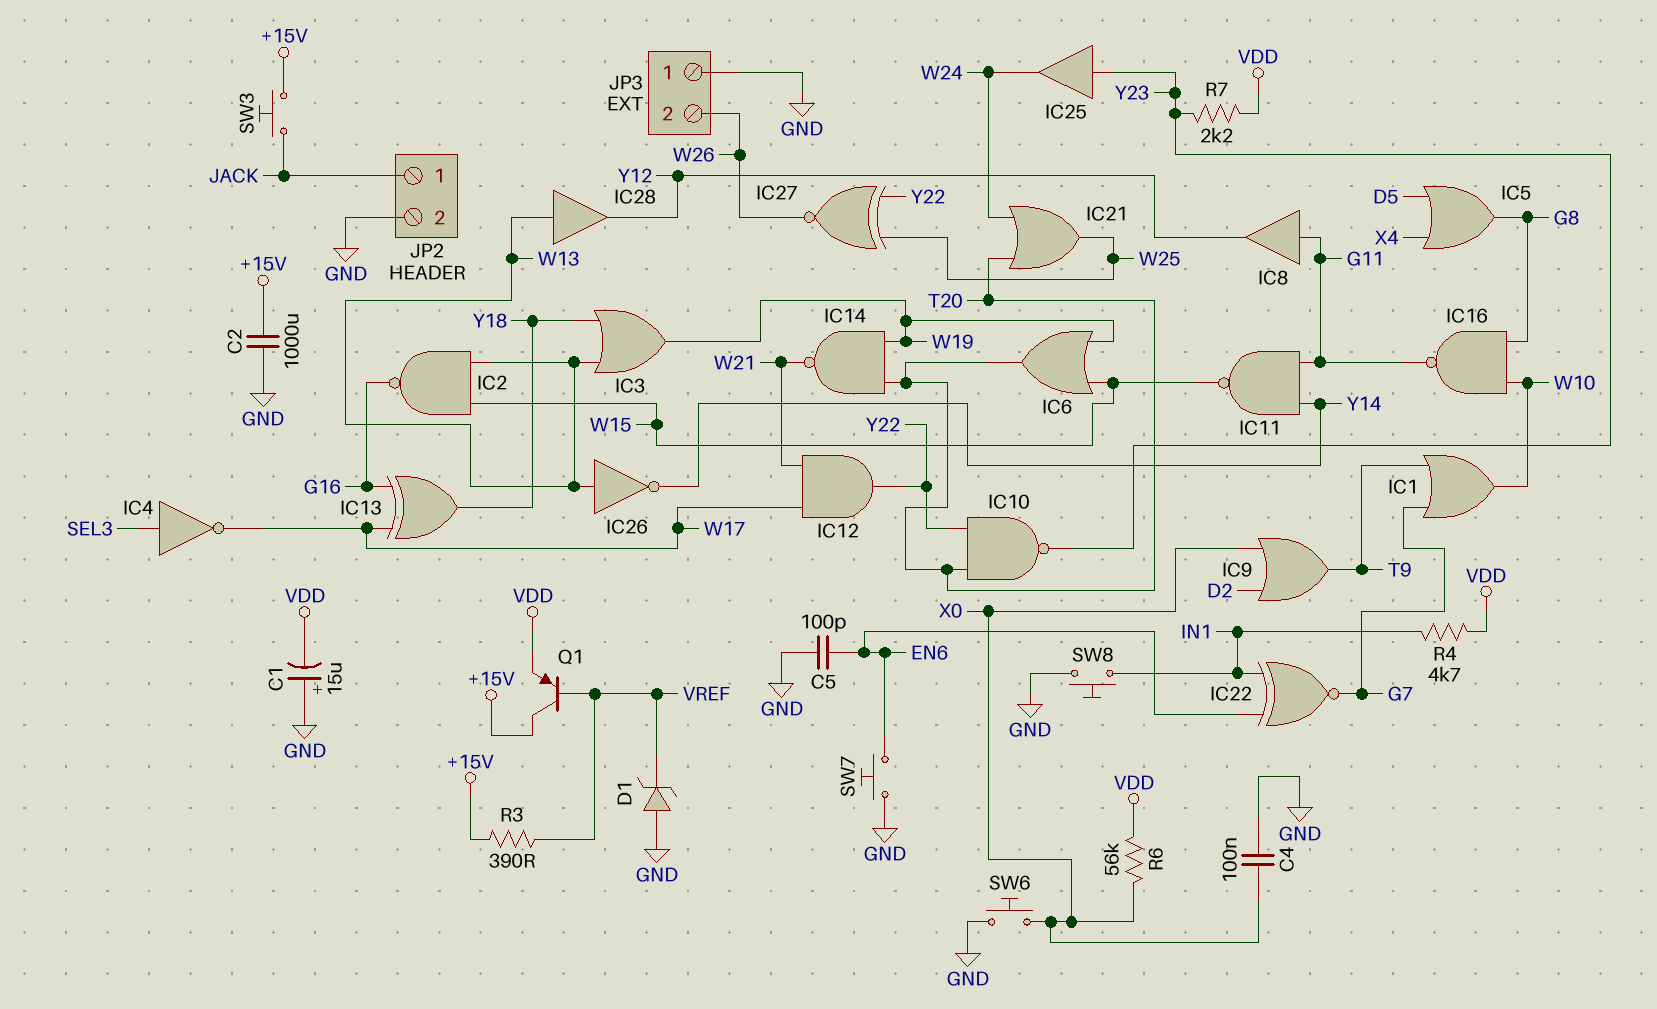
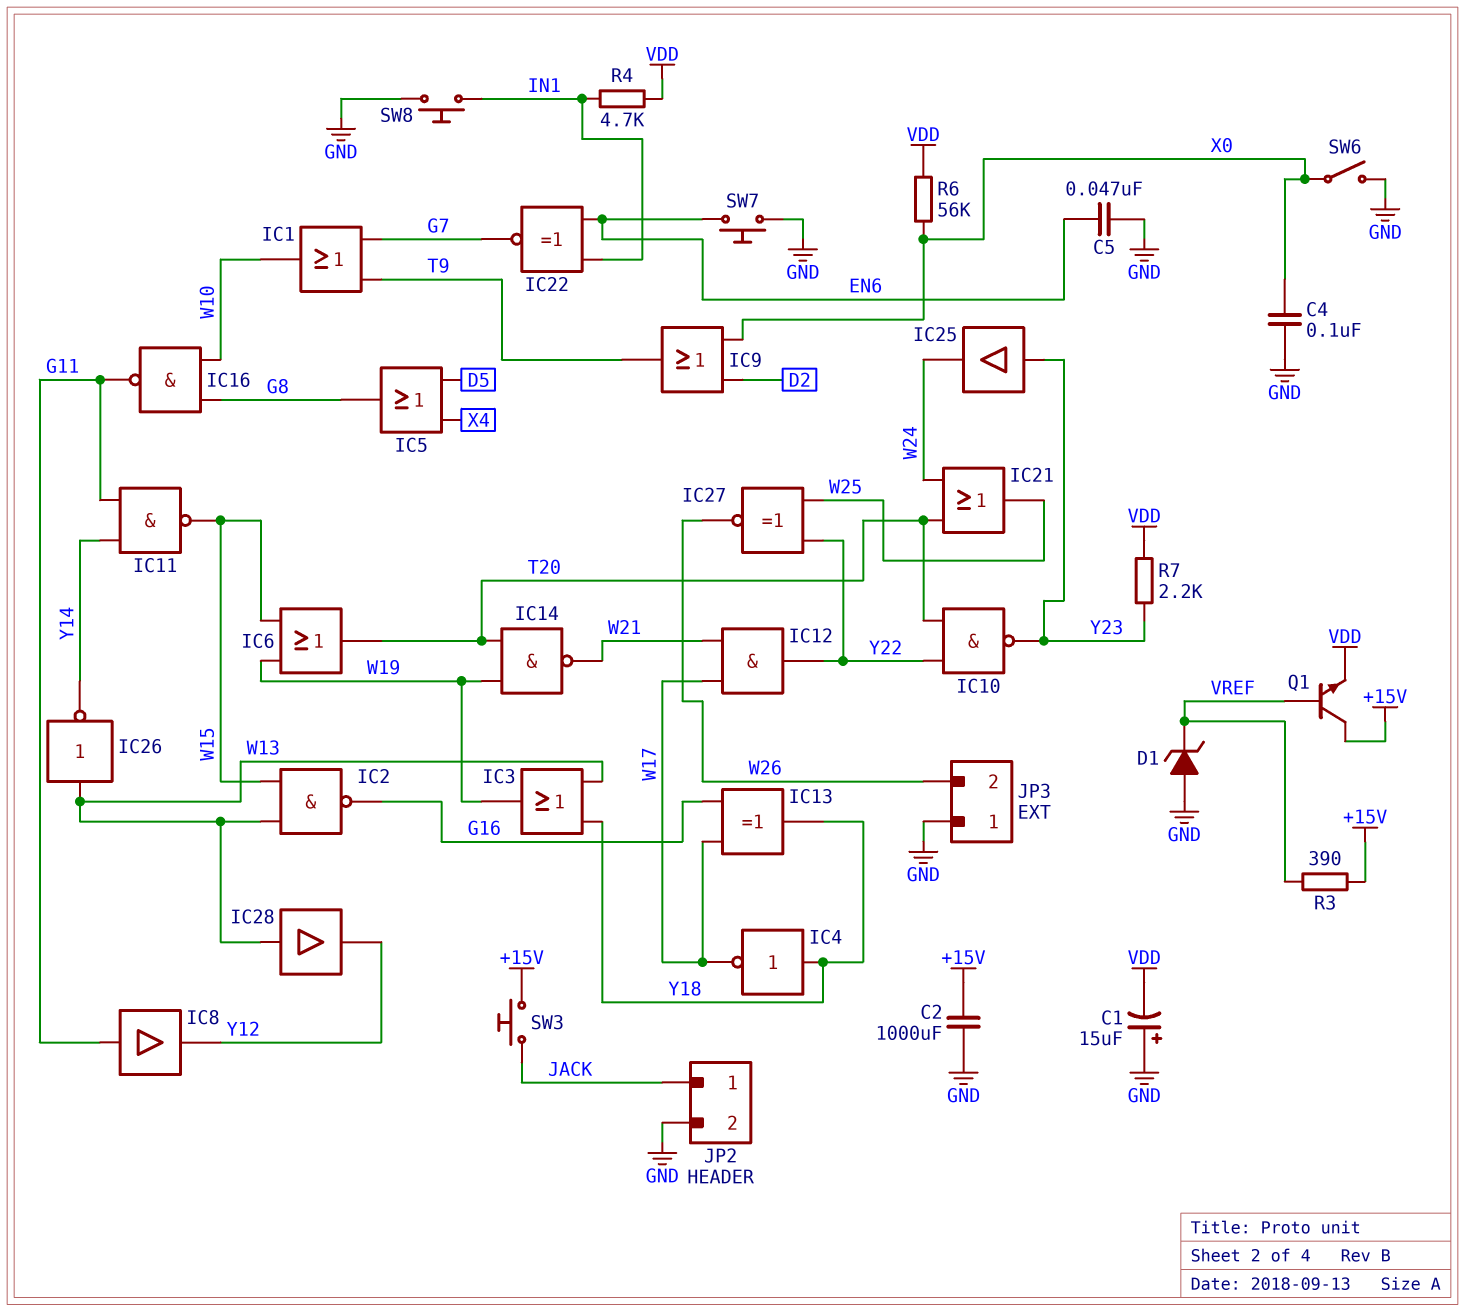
C5: 100pF (EN6, GND) -> 47nF (EN6, GND)
IC4: NOT (in SEL3, out W17) -> NOT (in Y18, out W17)
Q1: PNP (B VREF, C +15V, E VDD) -> NPN (B VREF, C +15V, E VDD)
SW6: button (GND, X0) -> switch (GND, X0)

